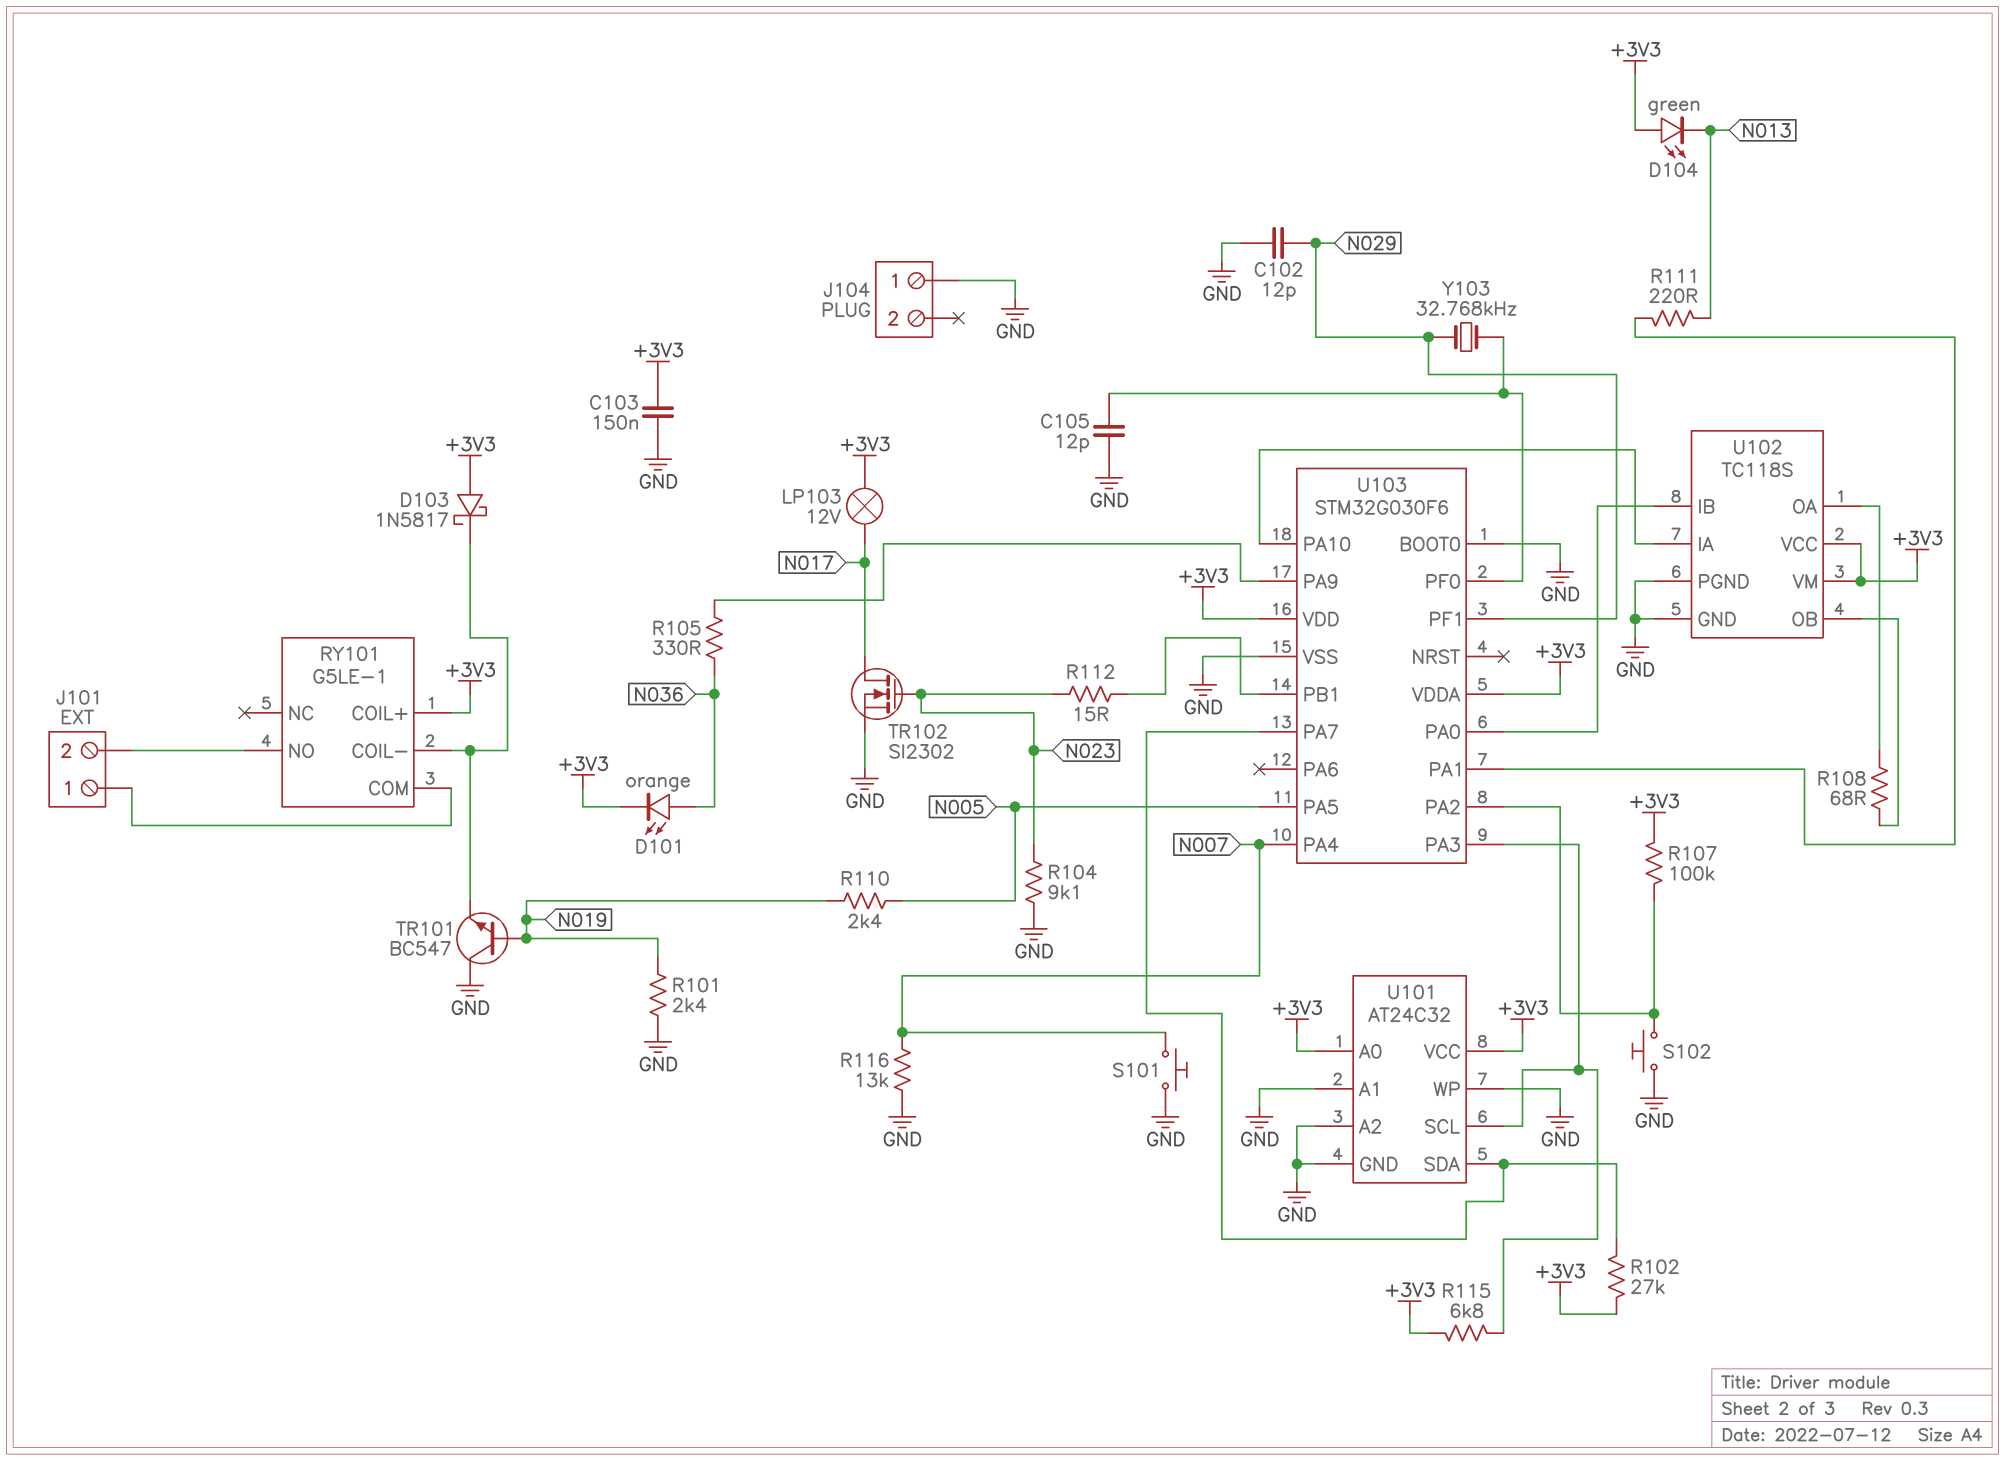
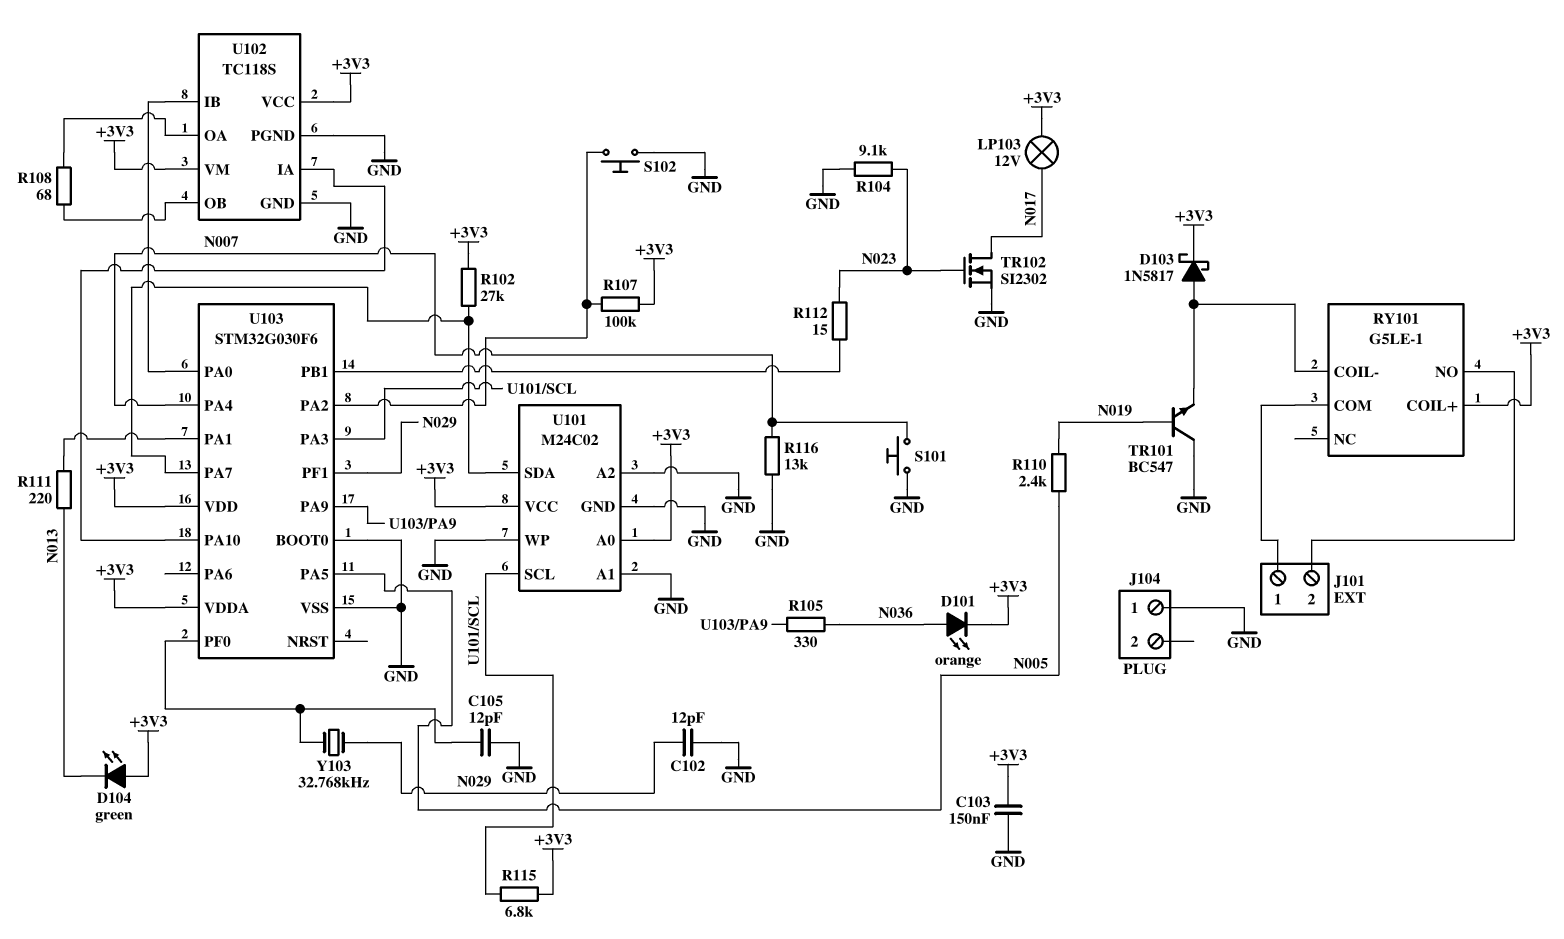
D103: schottky 1N5817 (A +3V3, K RY101/COIL-) -> schottky 1N5817 (A RY101/COIL-, K +3V3)
R101: 2.4k (GND, N019) -> none
U101: AT24C32 -> M24C02

